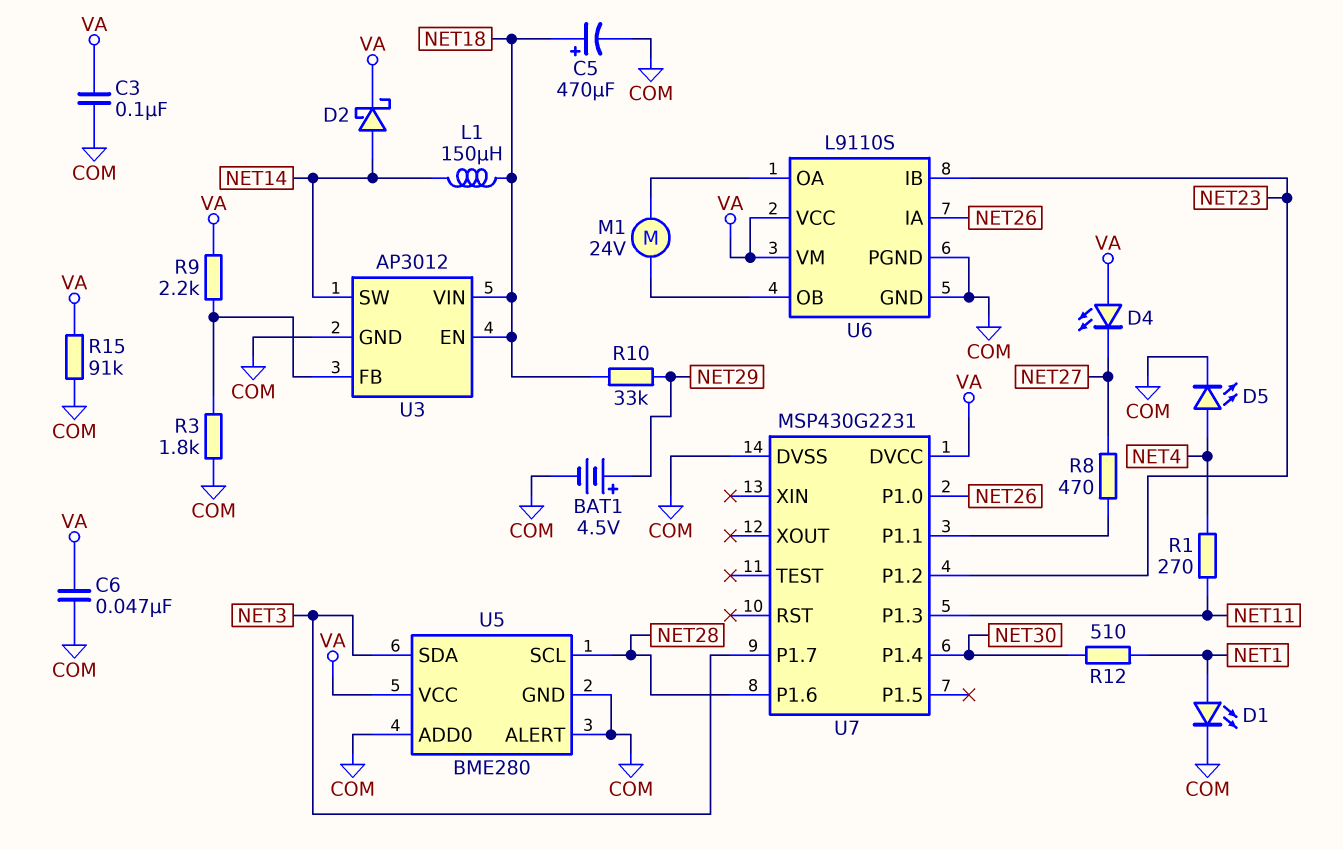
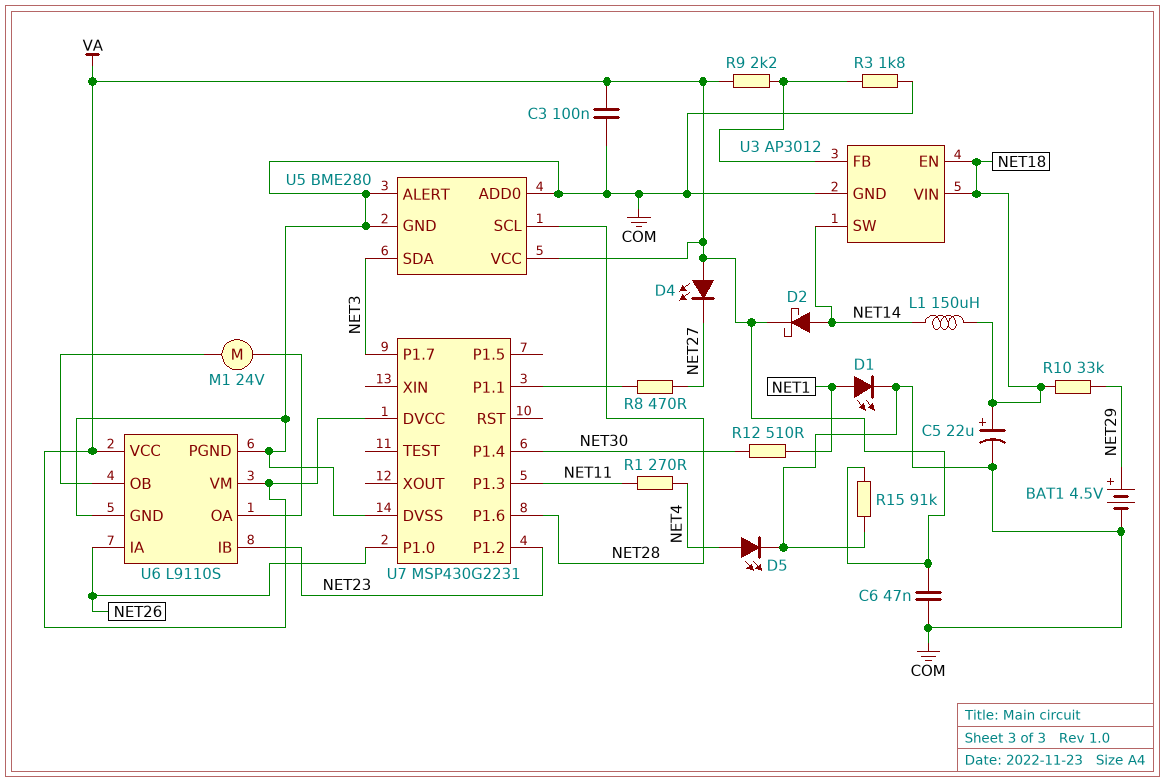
C5: 470uF (plus NET18, minus COM) -> 22uF (plus NET18, minus COM)

